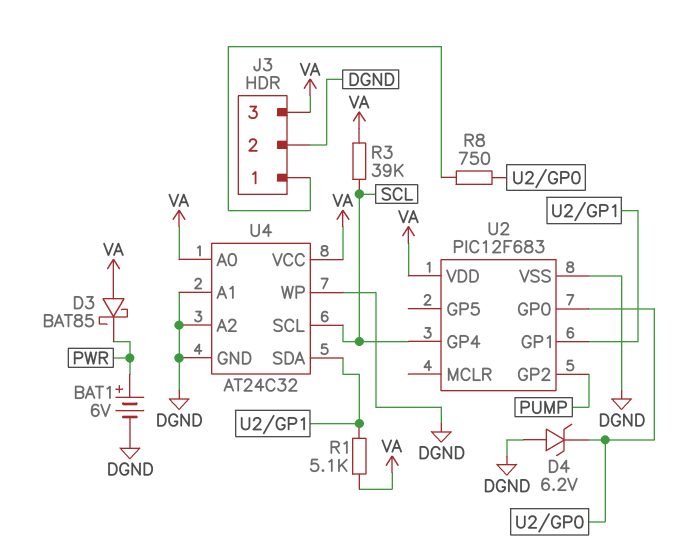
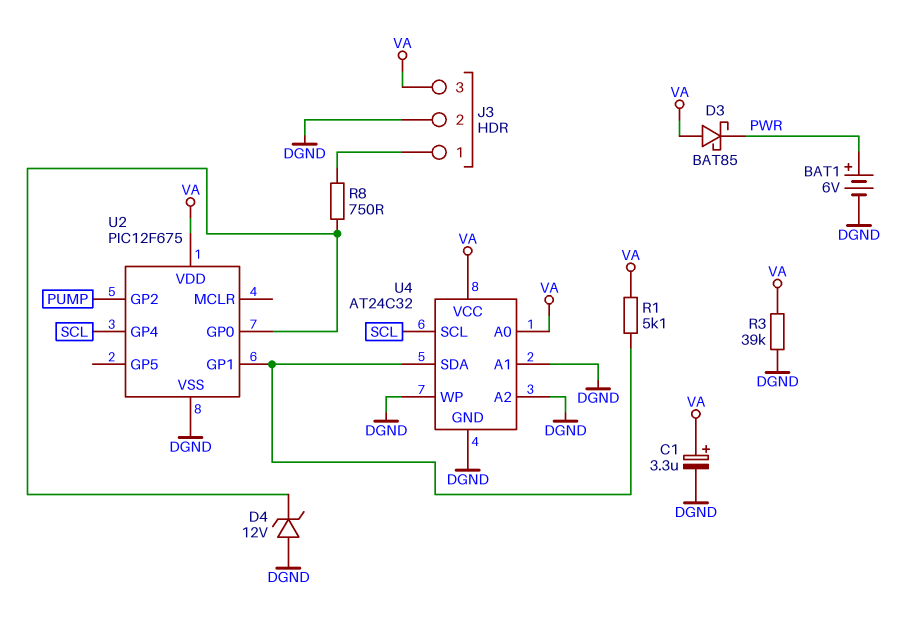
C1: none -> 3.3uF (plus VA, minus DGND)
D4: zener 6.2V (A DGND, K U2/GP0) -> zener 12V (A DGND, K U2/GP0)
R3: 39k (SCL, VA) -> 39k (DGND, VA)
U2: PIC12F683 -> PIC12F675

